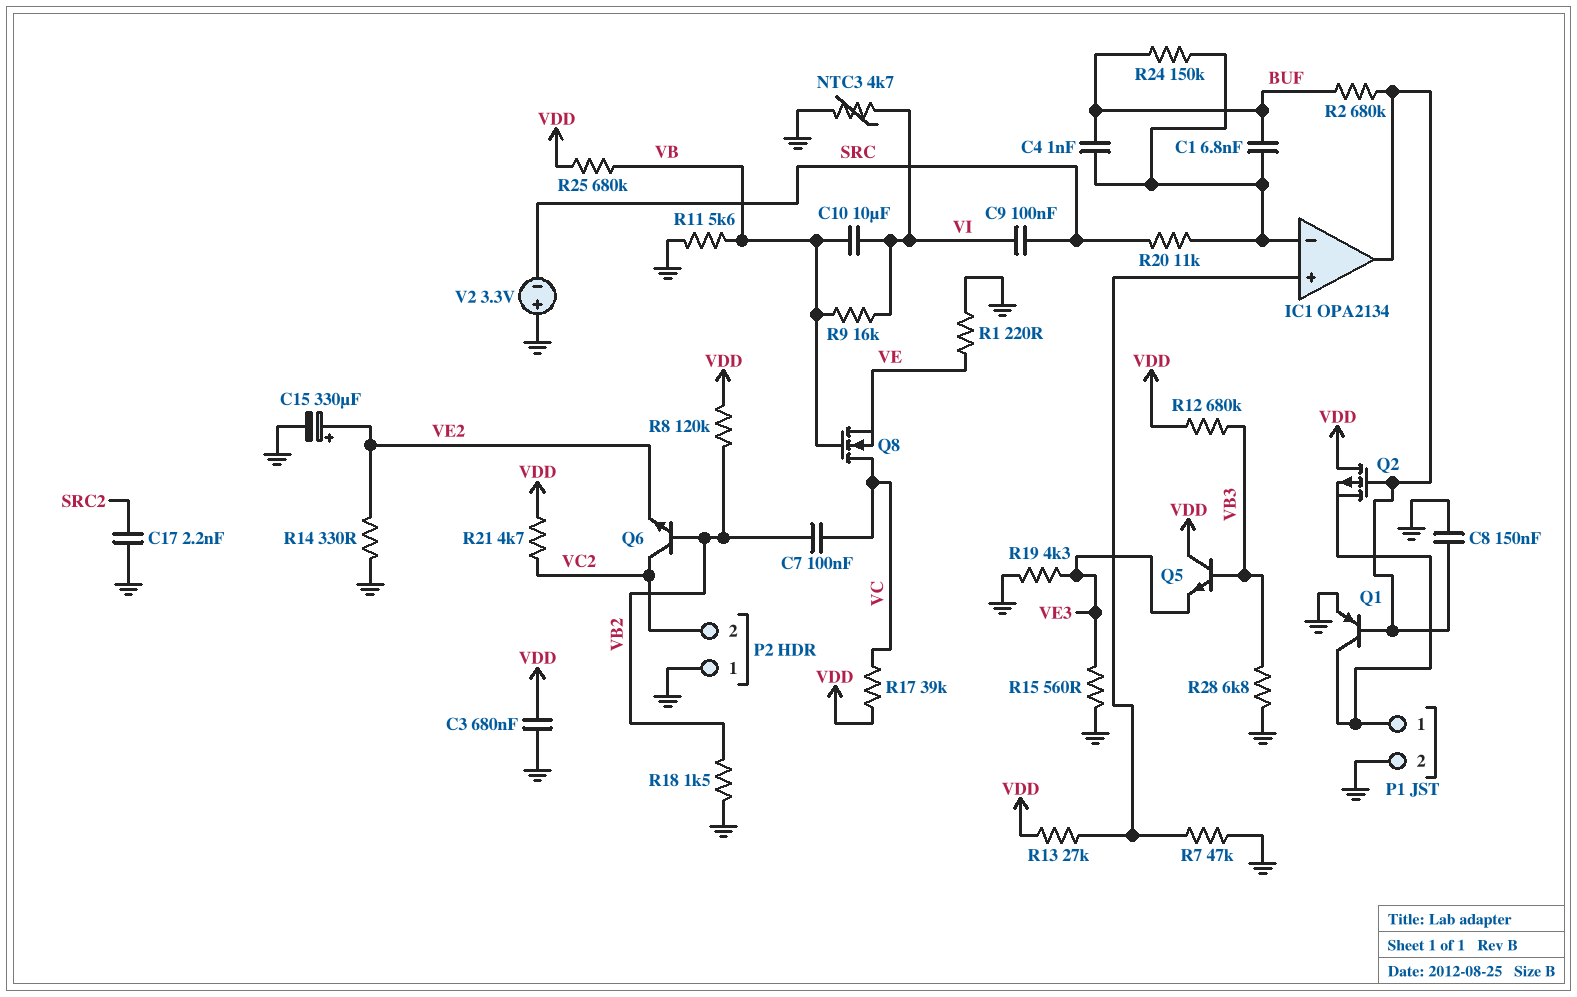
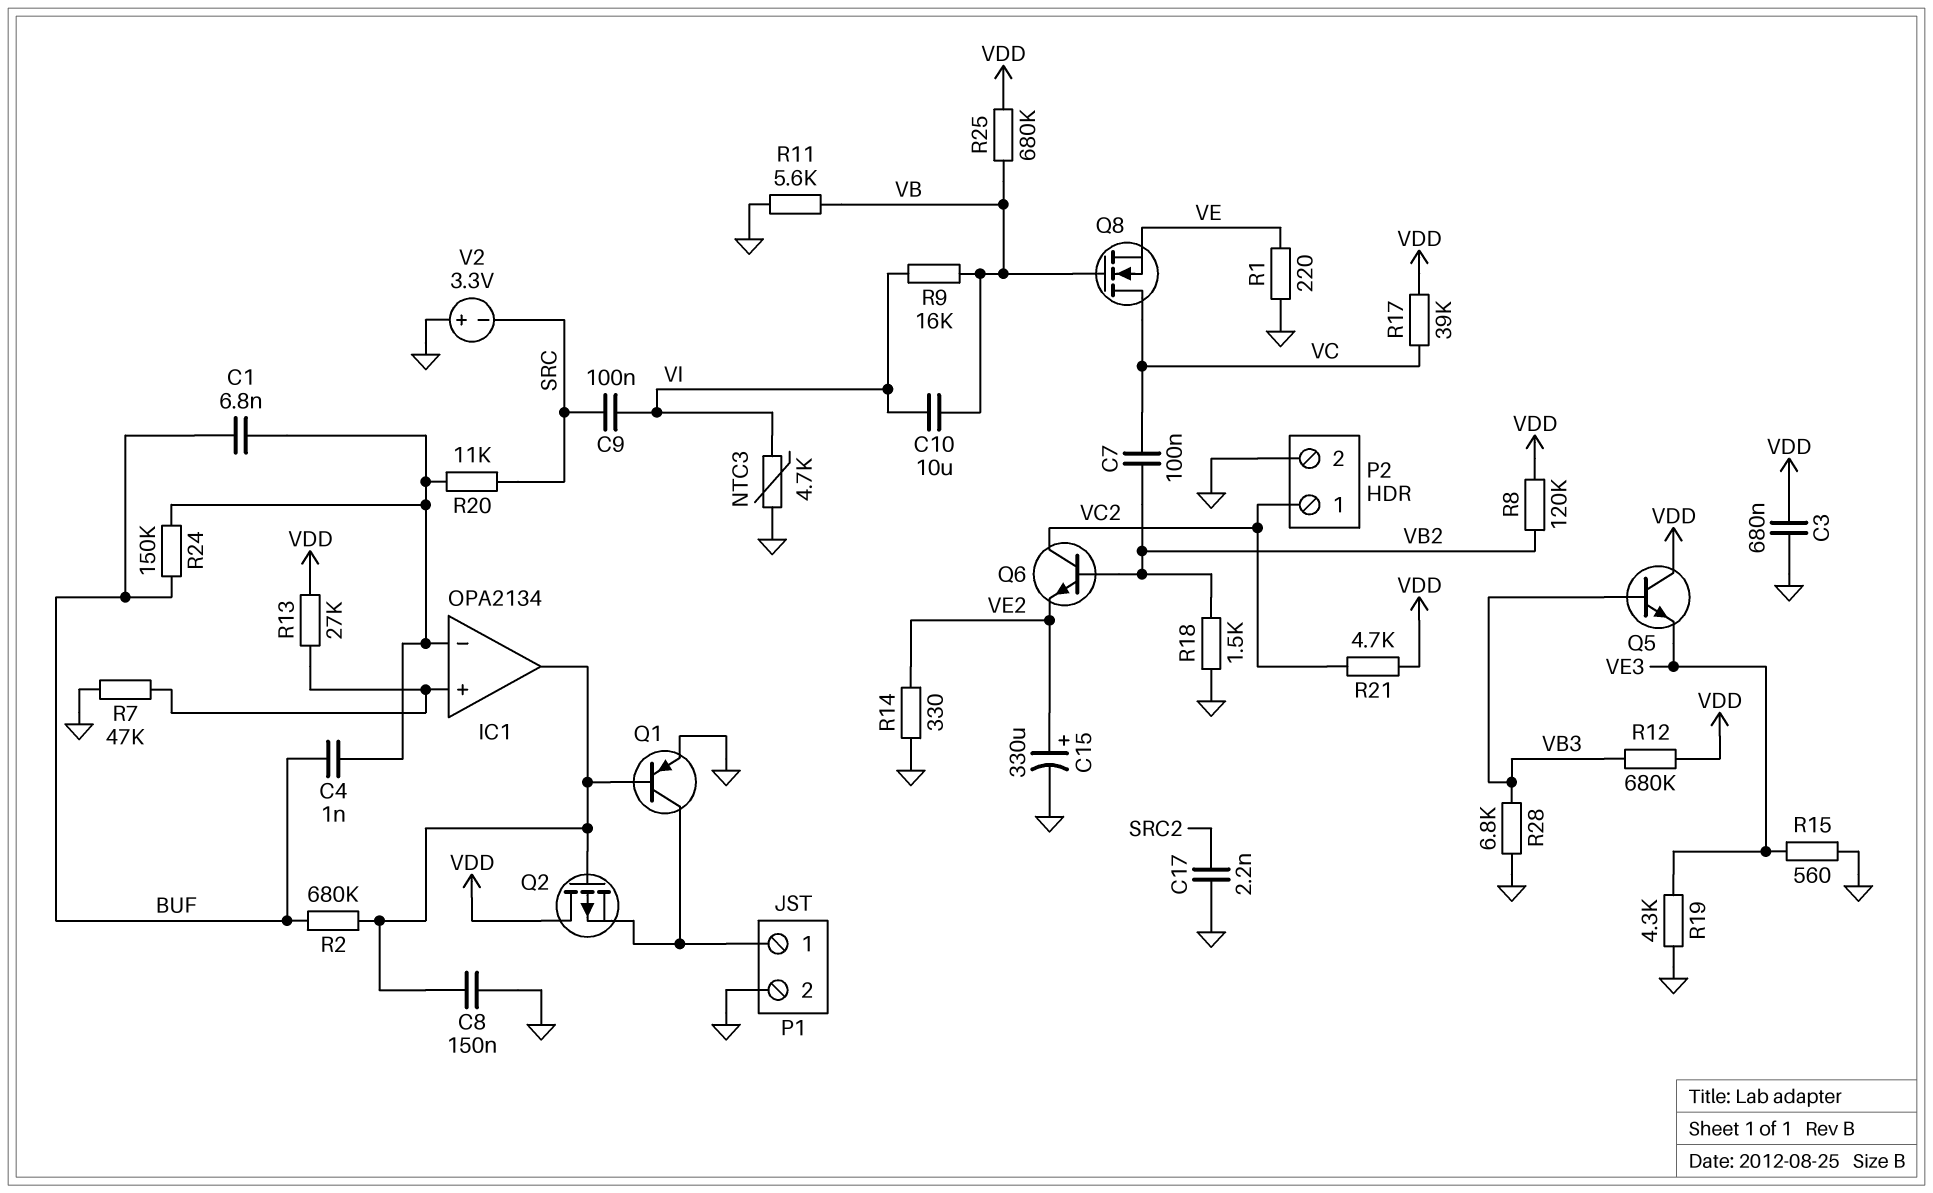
P2 pin 1: GND -> VC2
P2 pin 2: VC2 -> GND

